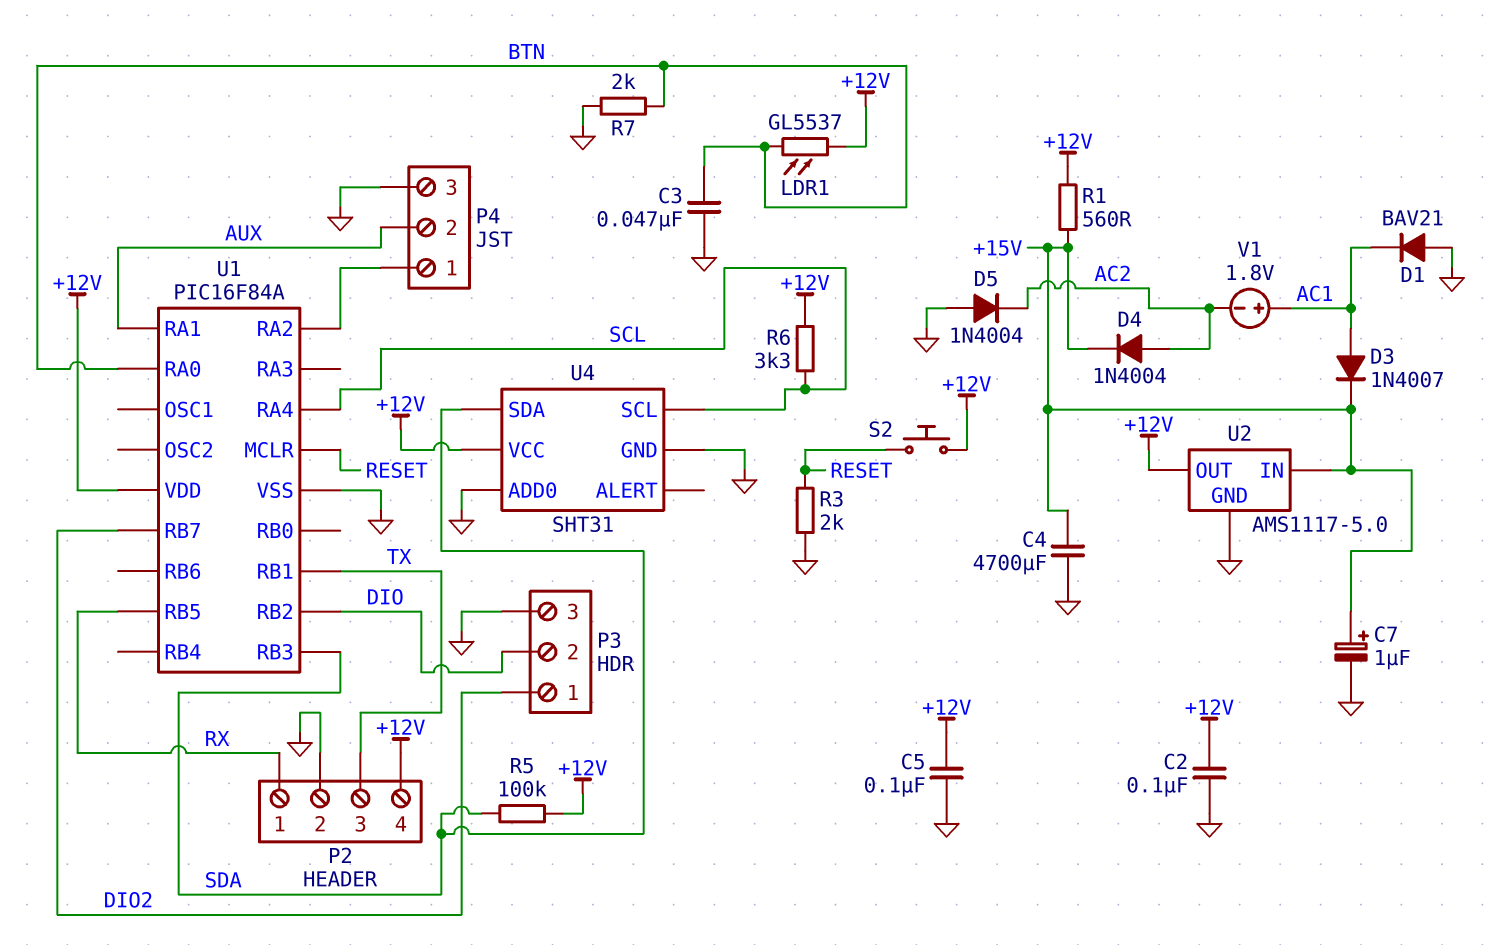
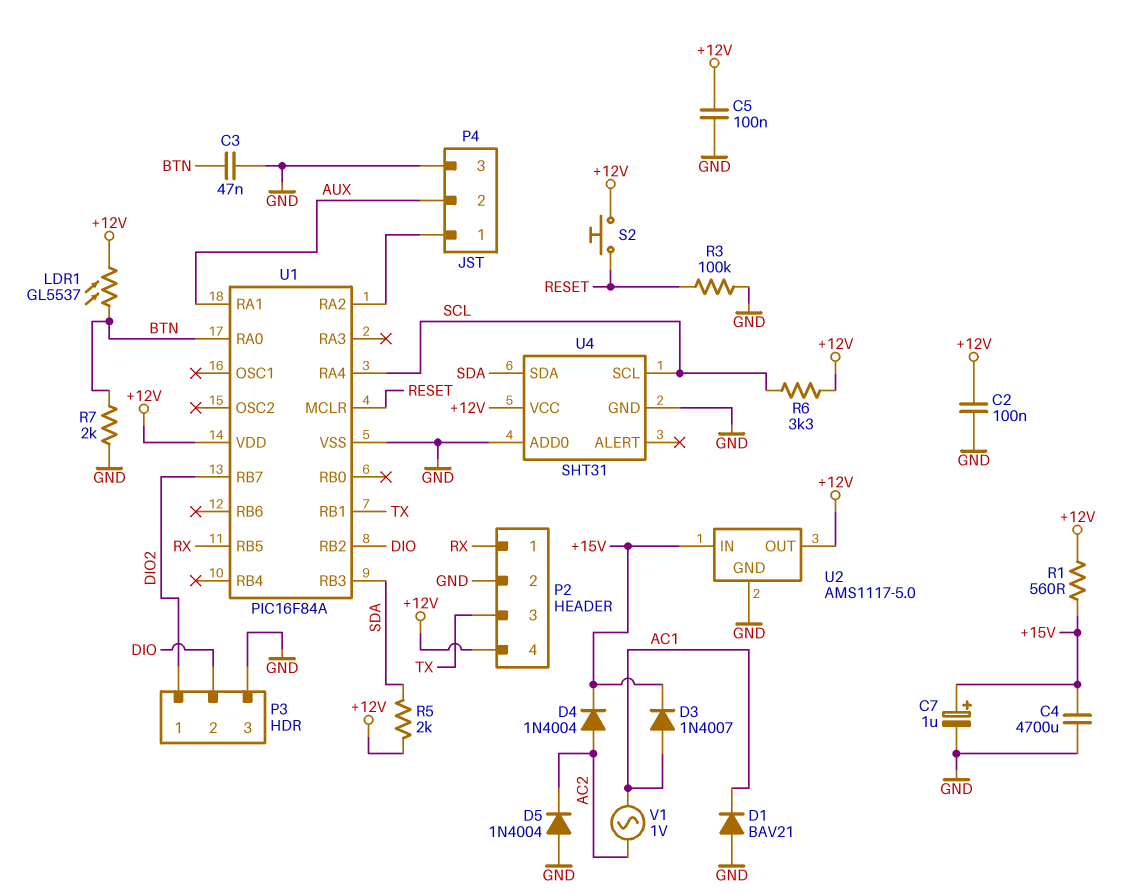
R3: 2k (GND, RESET) -> 100k (GND, RESET)
R5: 100k (+12V, SDA) -> 2k (+12V, SDA)
V1: 1.8V (plus AC1, minus AC2) -> AC 1V (AC1, AC2)

